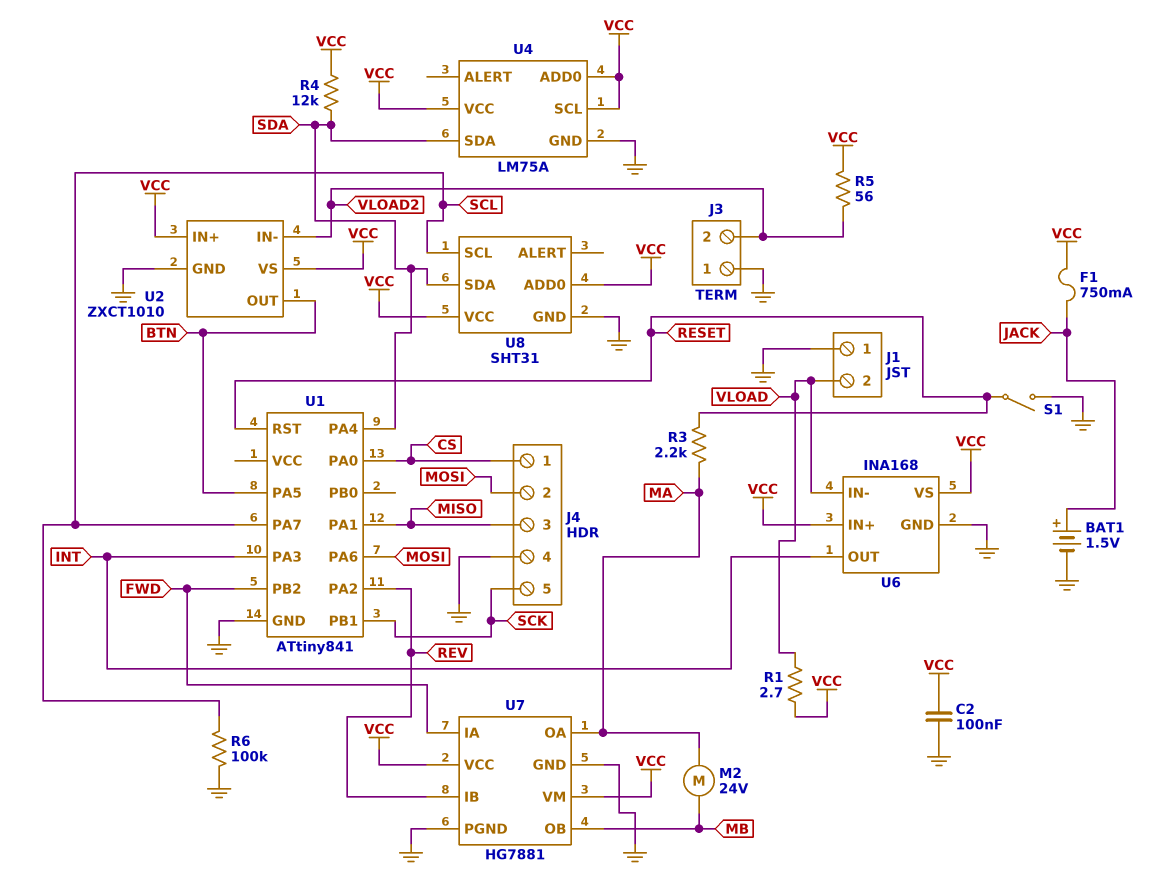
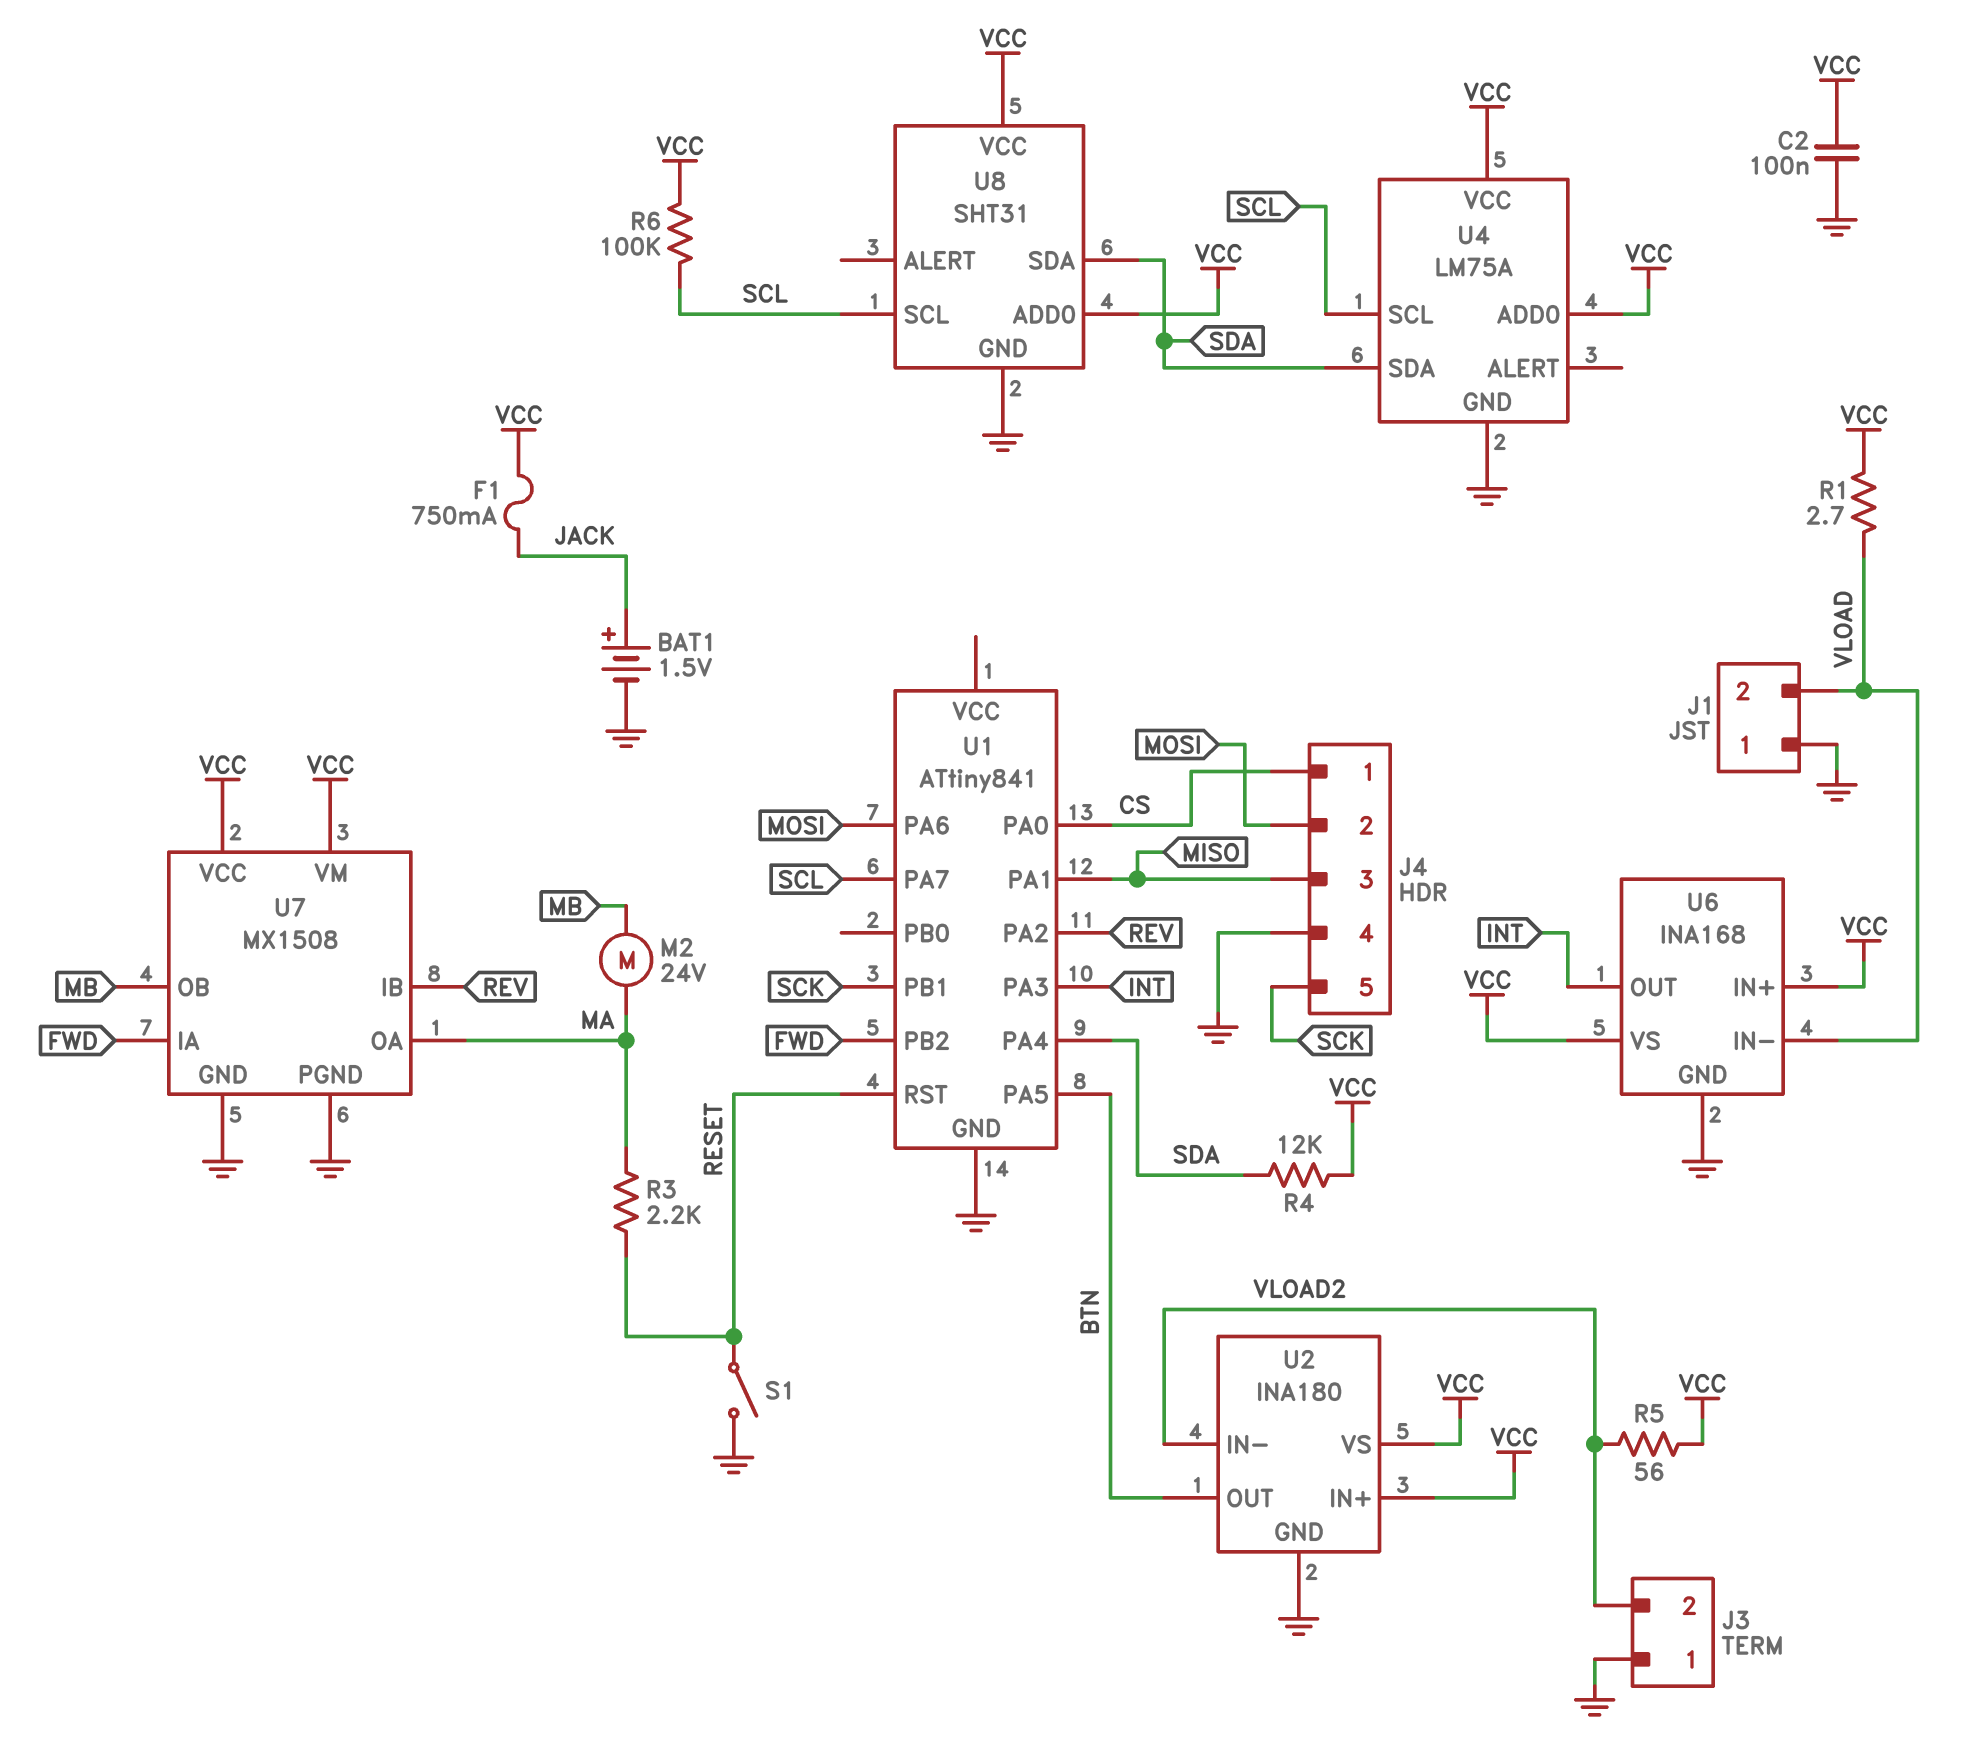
R6: 100k (GND, SCL) -> 100k (SCL, VCC)
U2: ZXCT1010 -> INA180
U4 pin SCL: VCC -> SCL
U7: HG7881 -> MX1508

